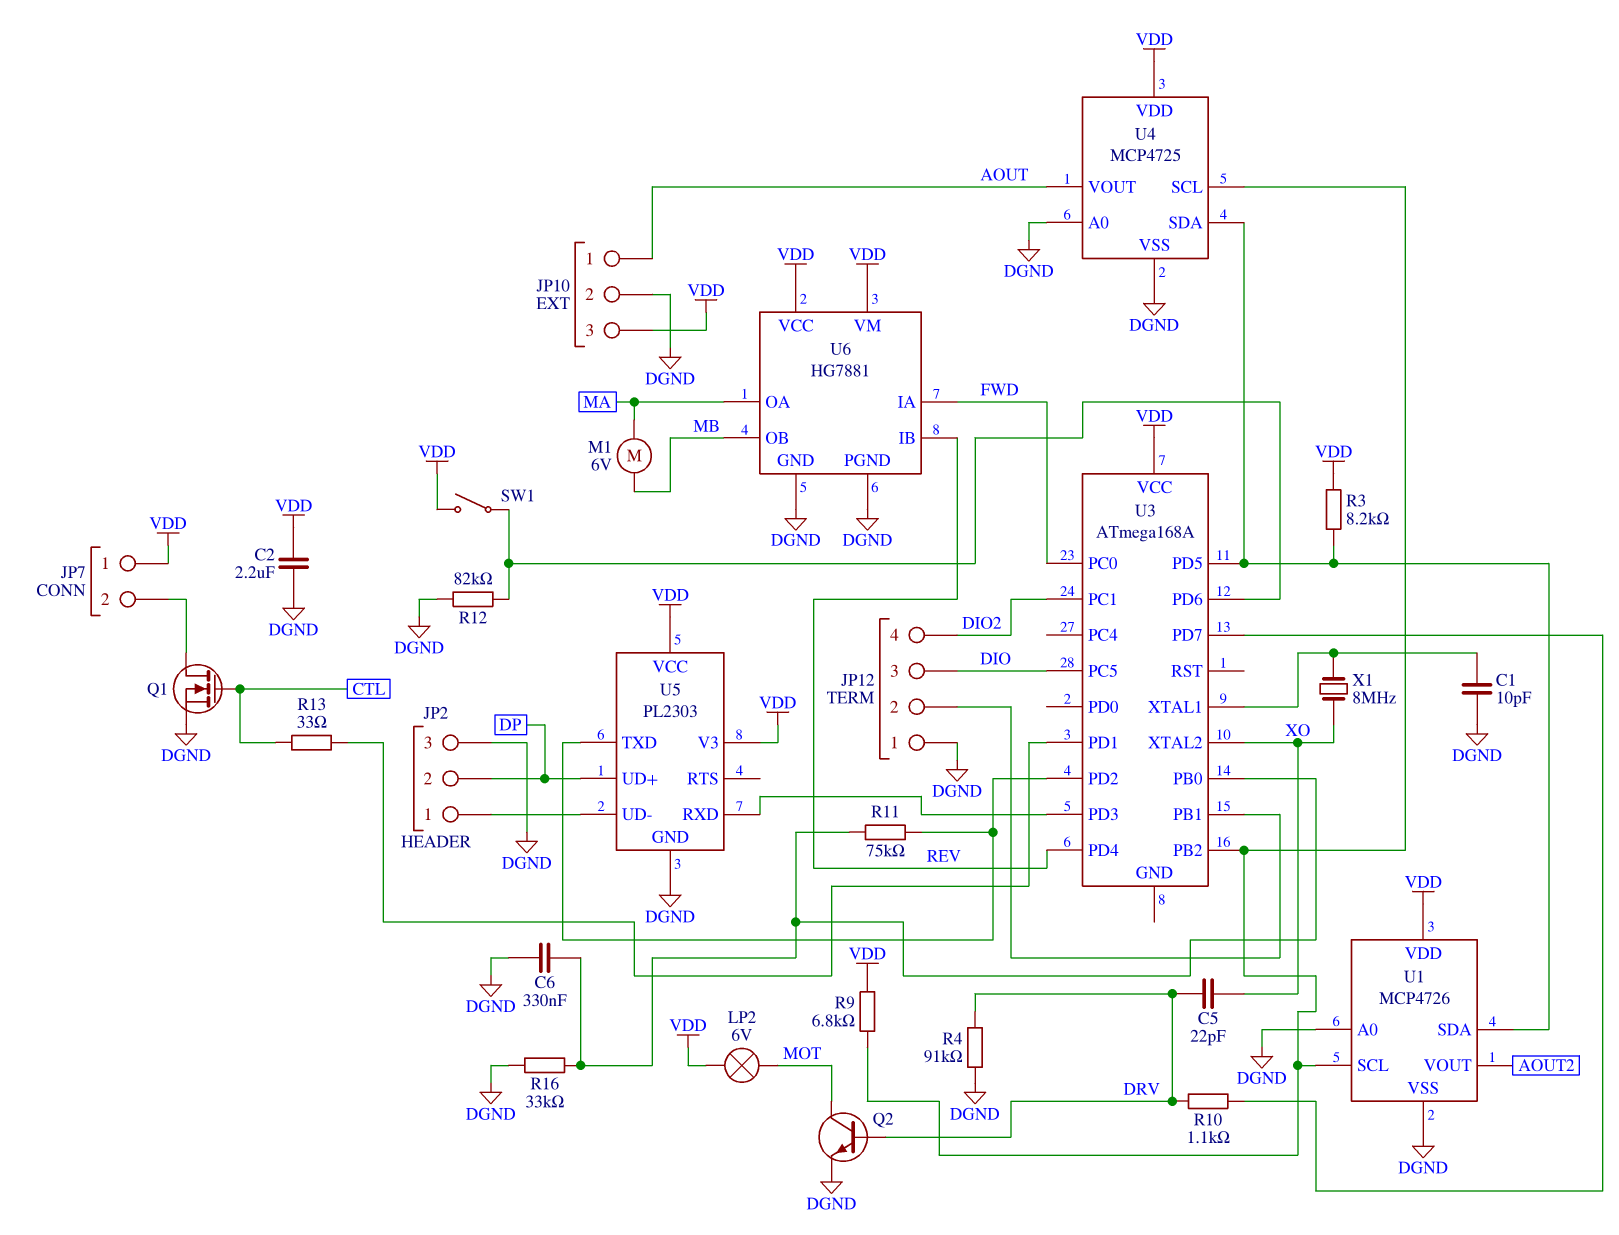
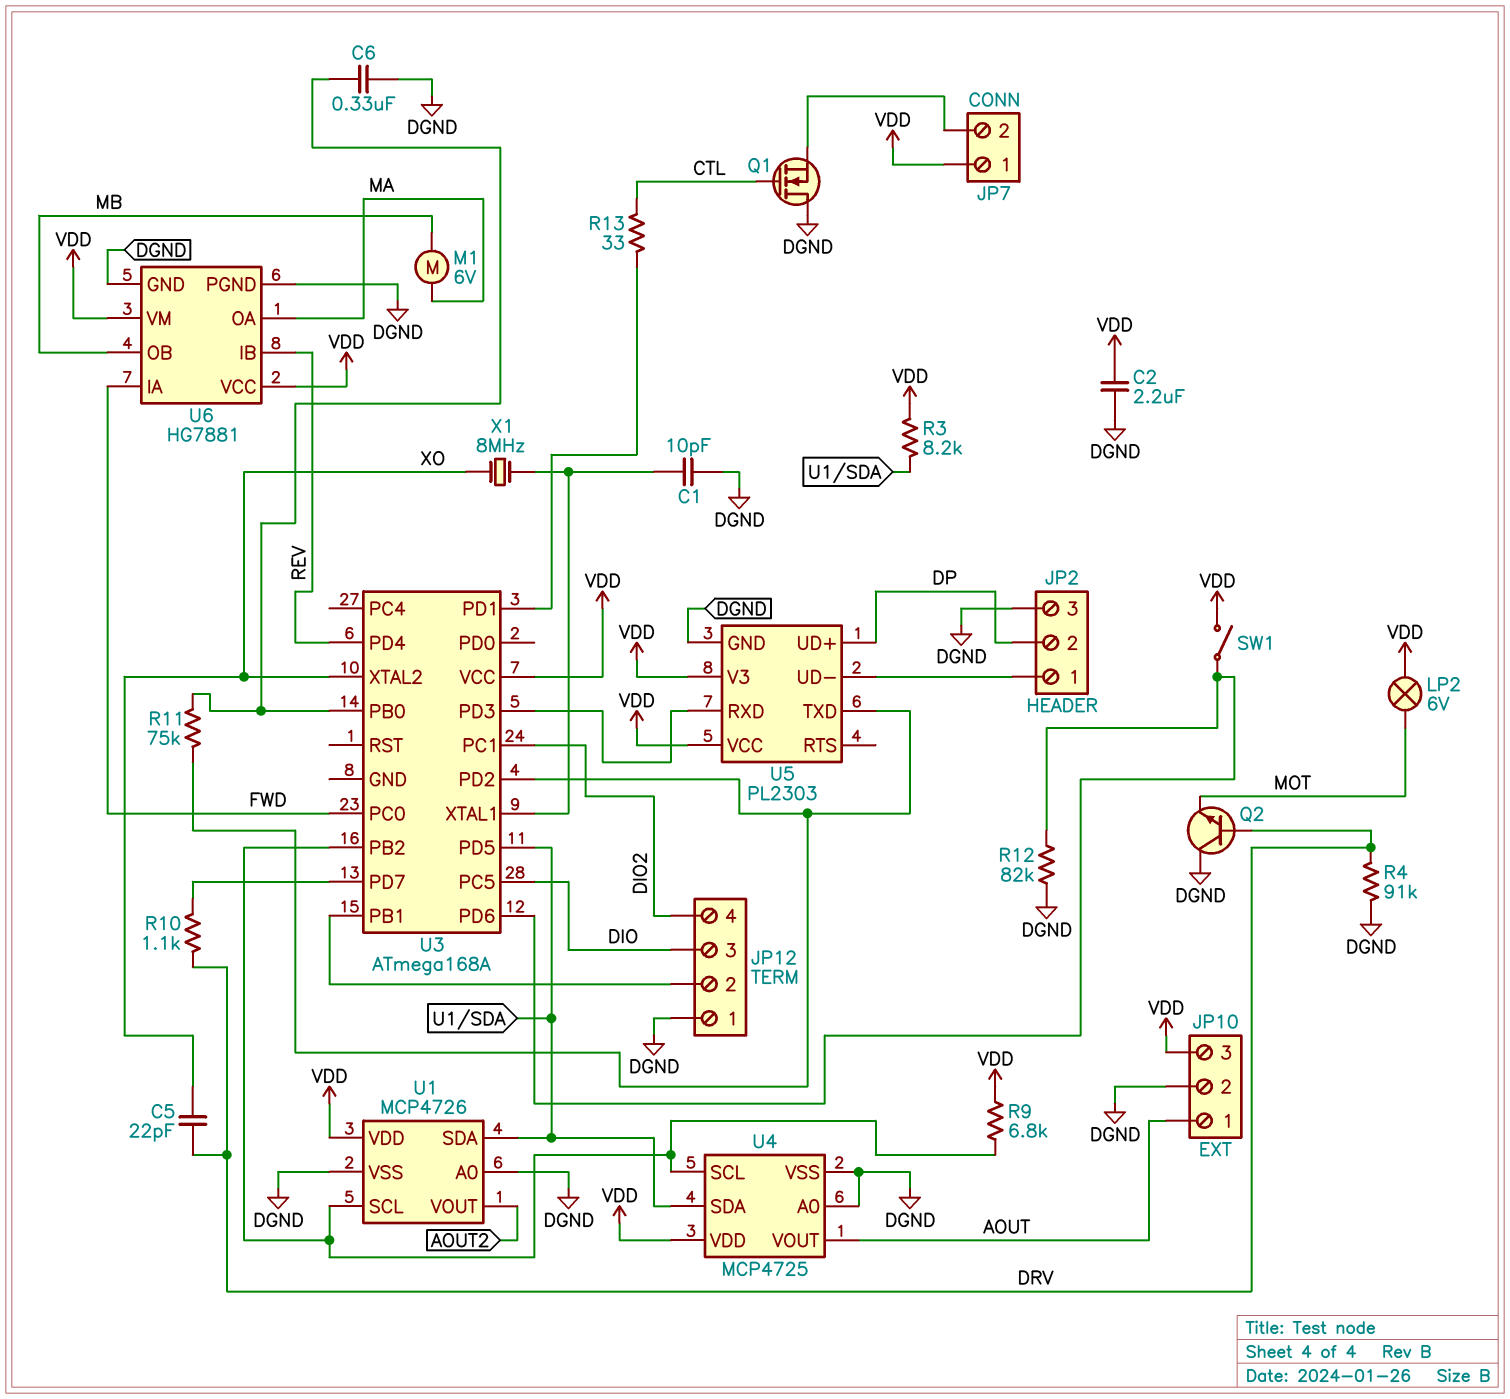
Q1: NMOS (G CTL, D JP7/2, S DGND) -> NMOS (G CTL, D DGND, S JP7/2)
Q2: NPN (B DRV, C MOT, E DGND) -> NPN (B DRV, C DGND, E MOT)
R16: 33k (DGND, U3/PB0) -> none

